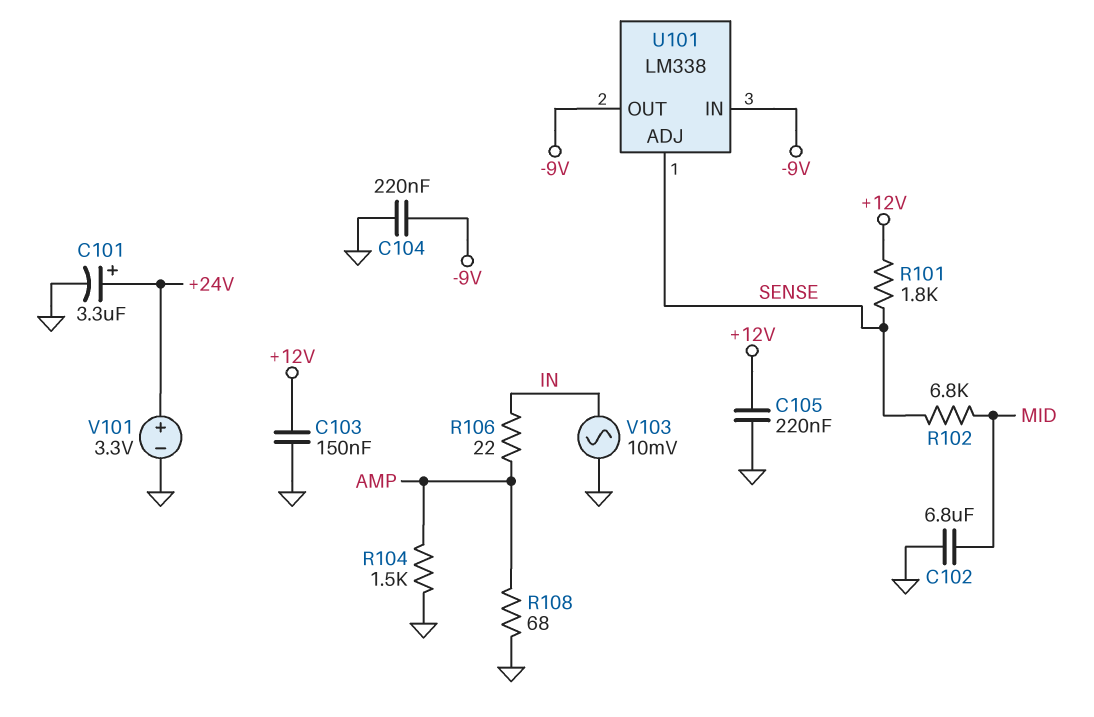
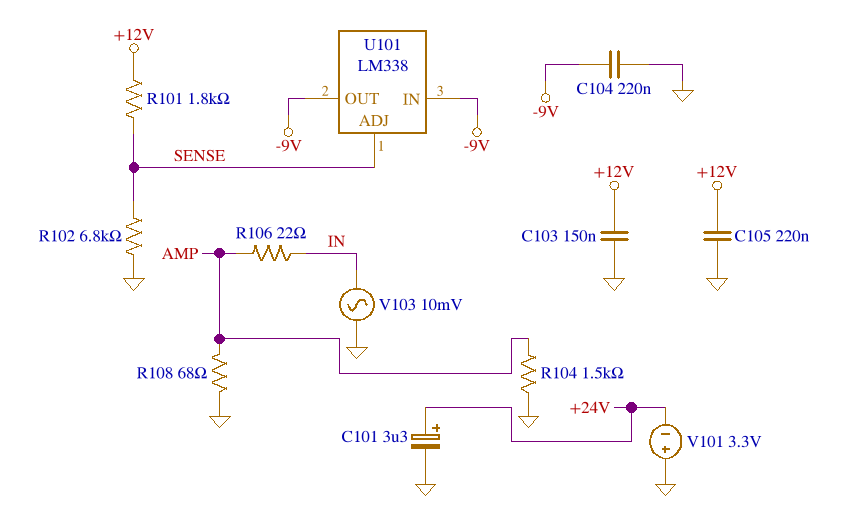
C102: 6.8uF (GND, MID) -> none
R102: 6.8k (MID, SENSE) -> 6.8k (GND, SENSE)
V101: 3.3V (plus +24V, minus GND) -> 3.3V (plus GND, minus +24V)

